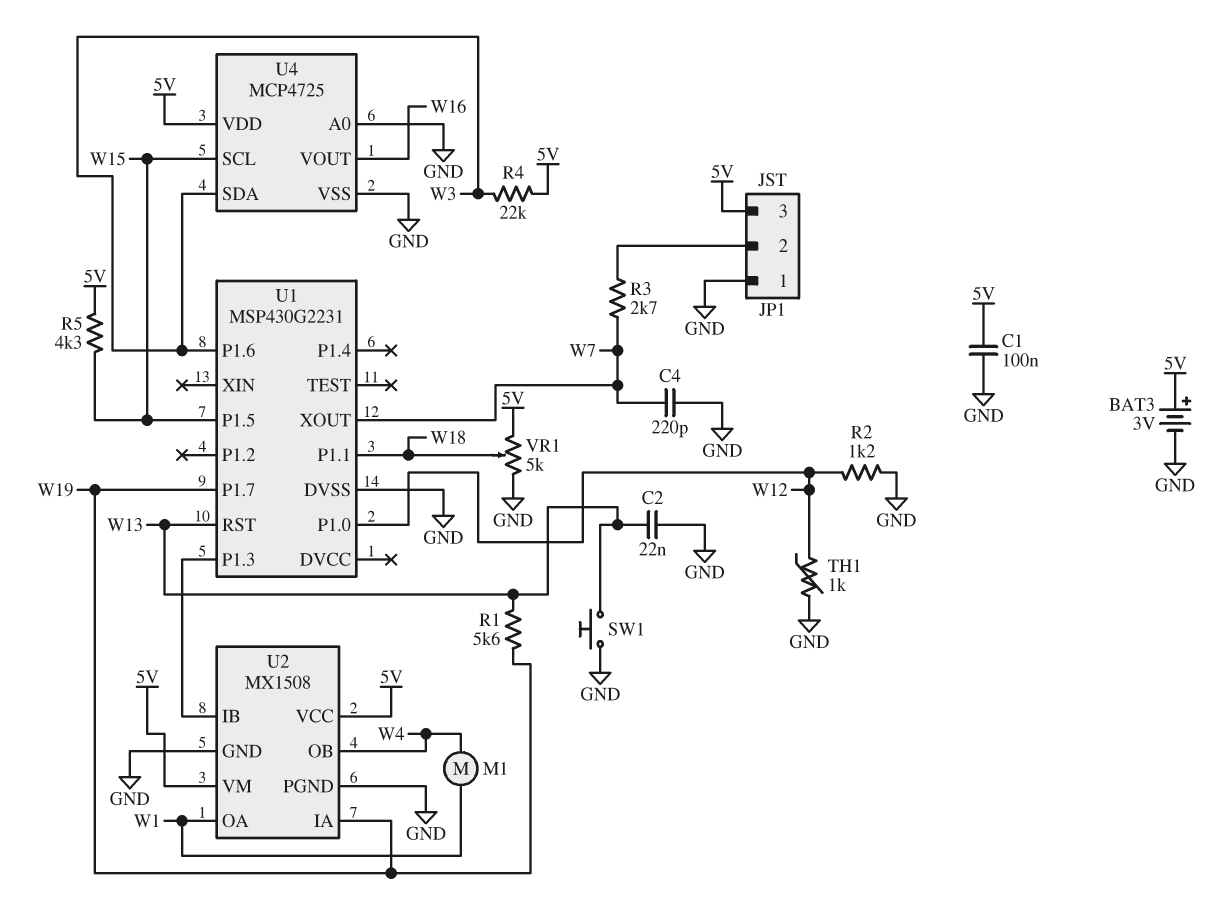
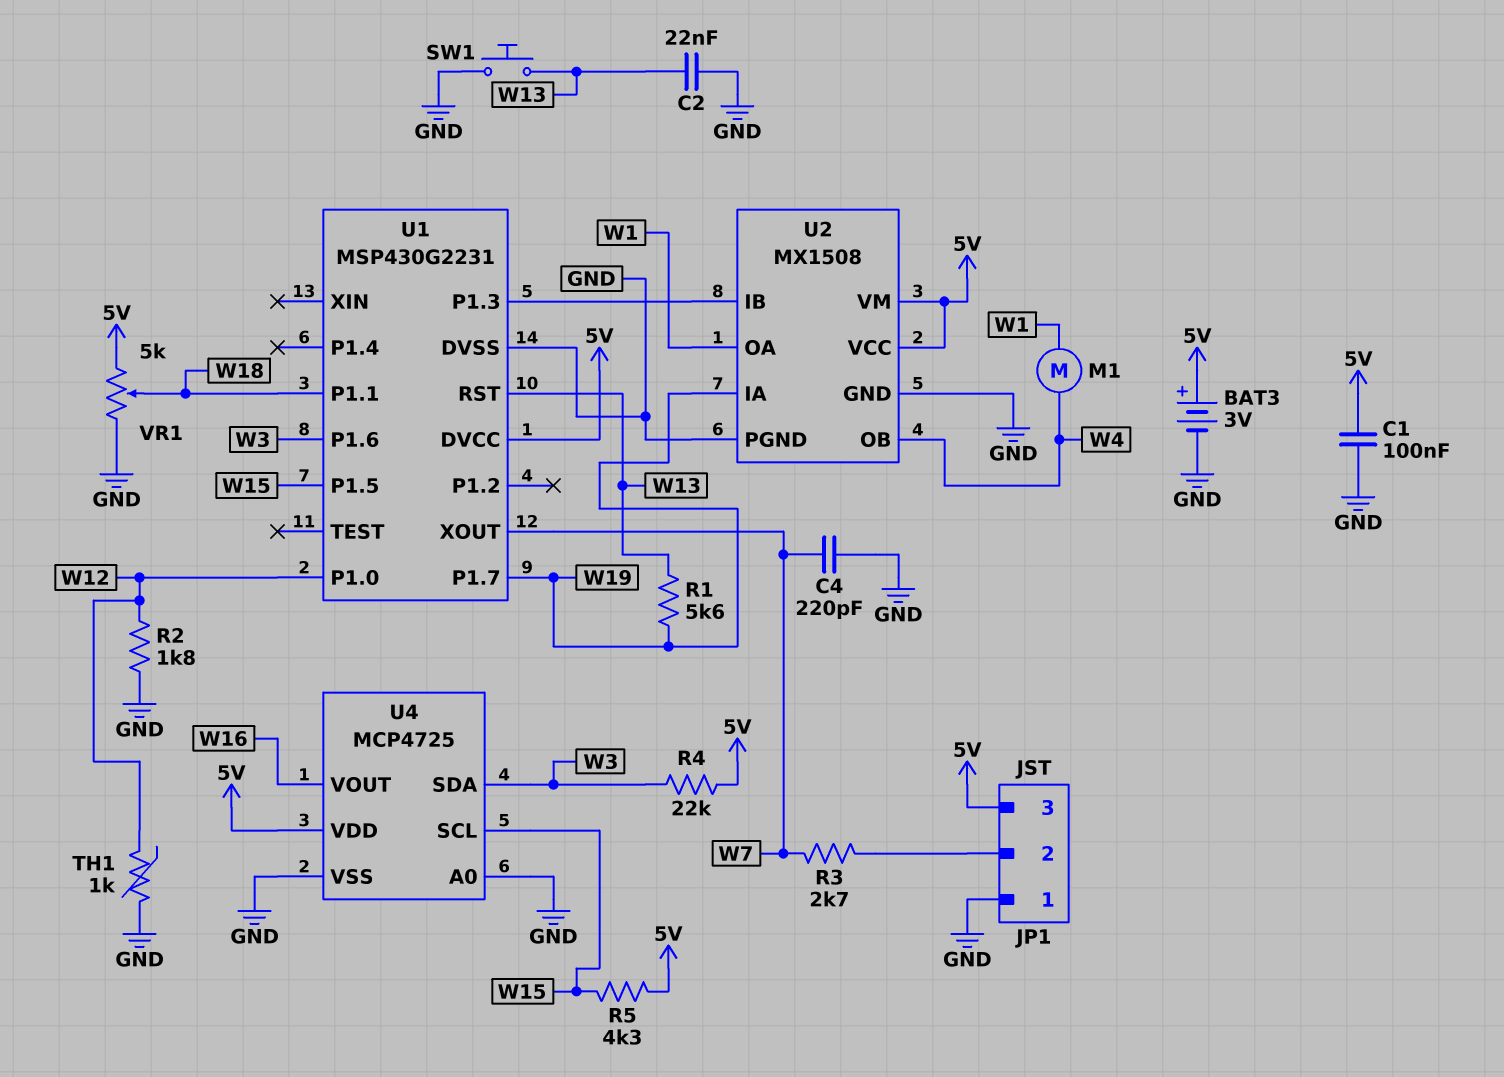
R2: 1.2k (GND, W12) -> 1.8k (GND, W12)
U1 pin DVCC: none -> 5V

